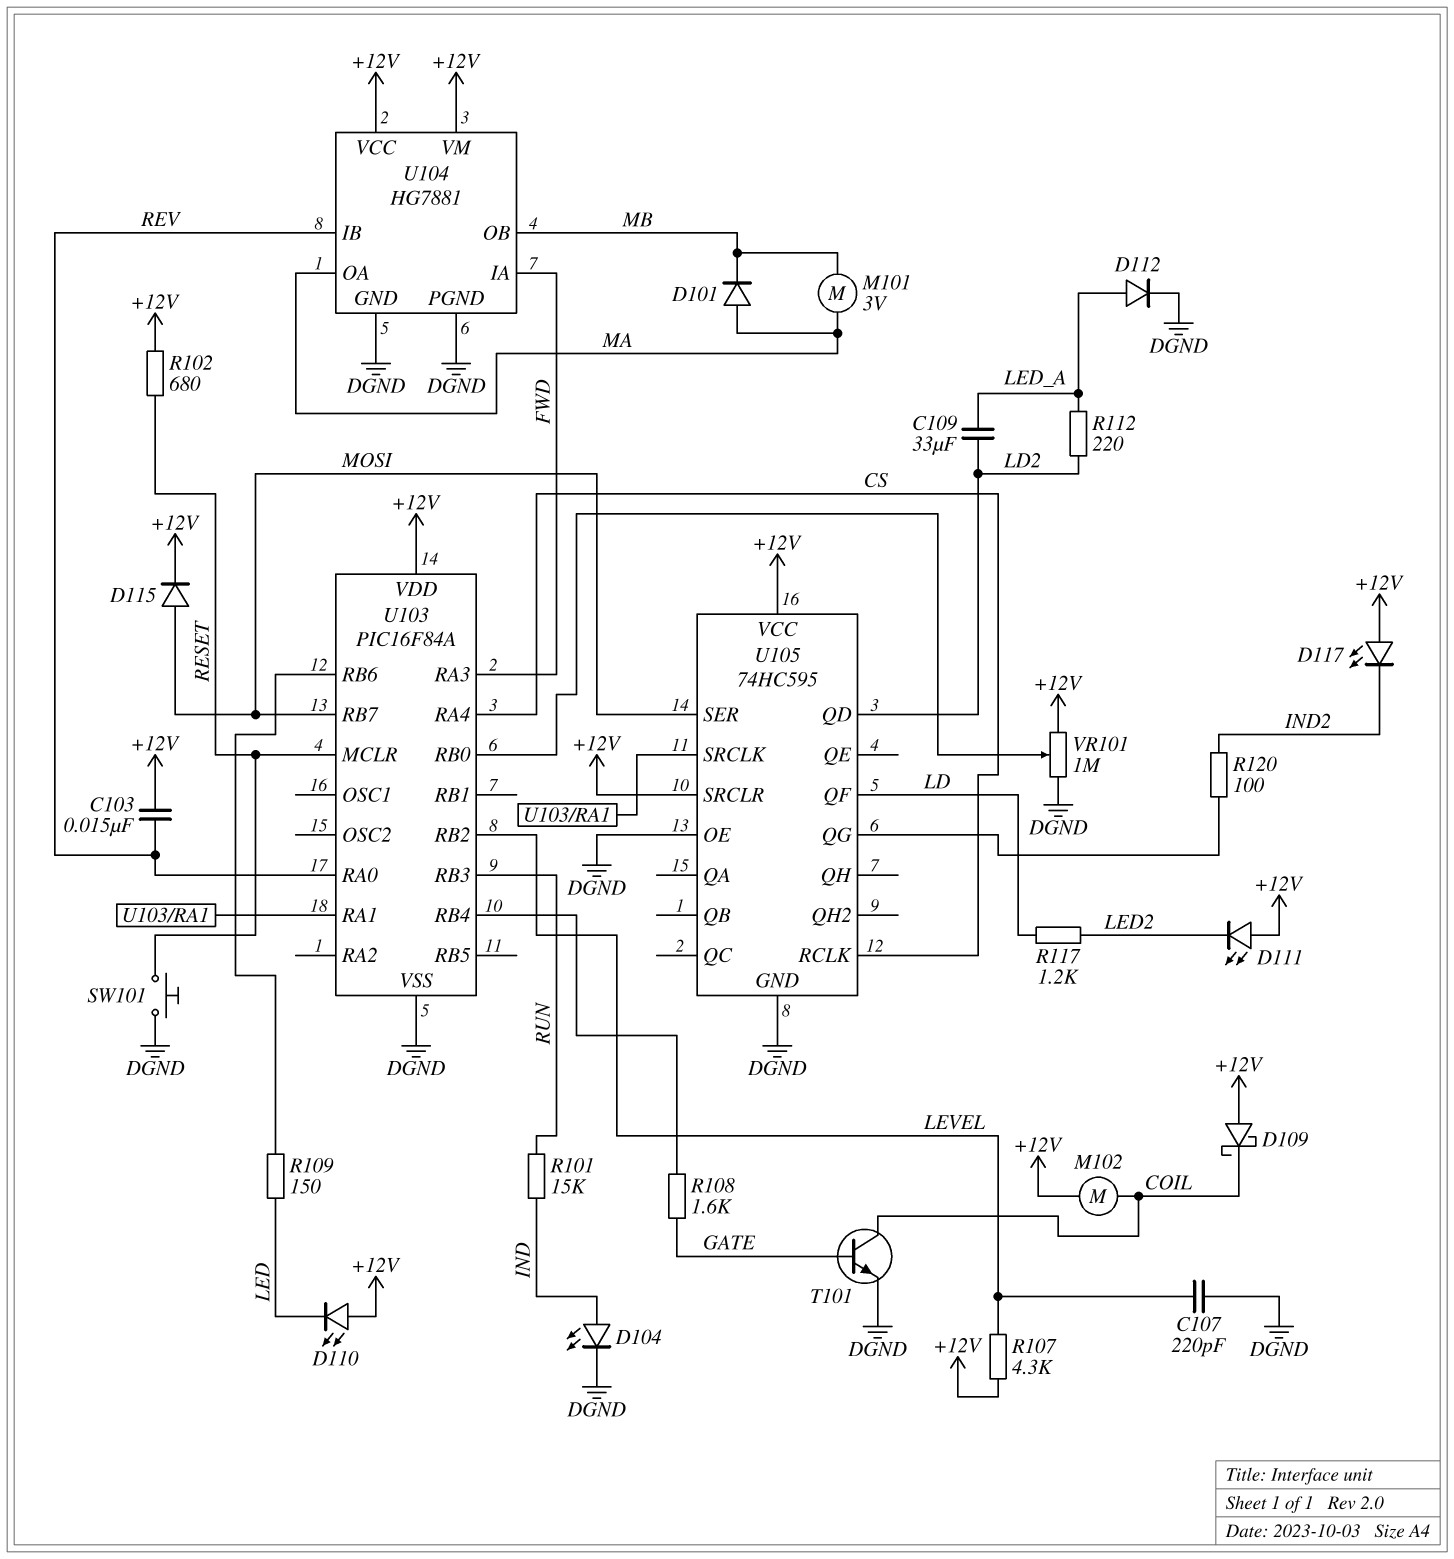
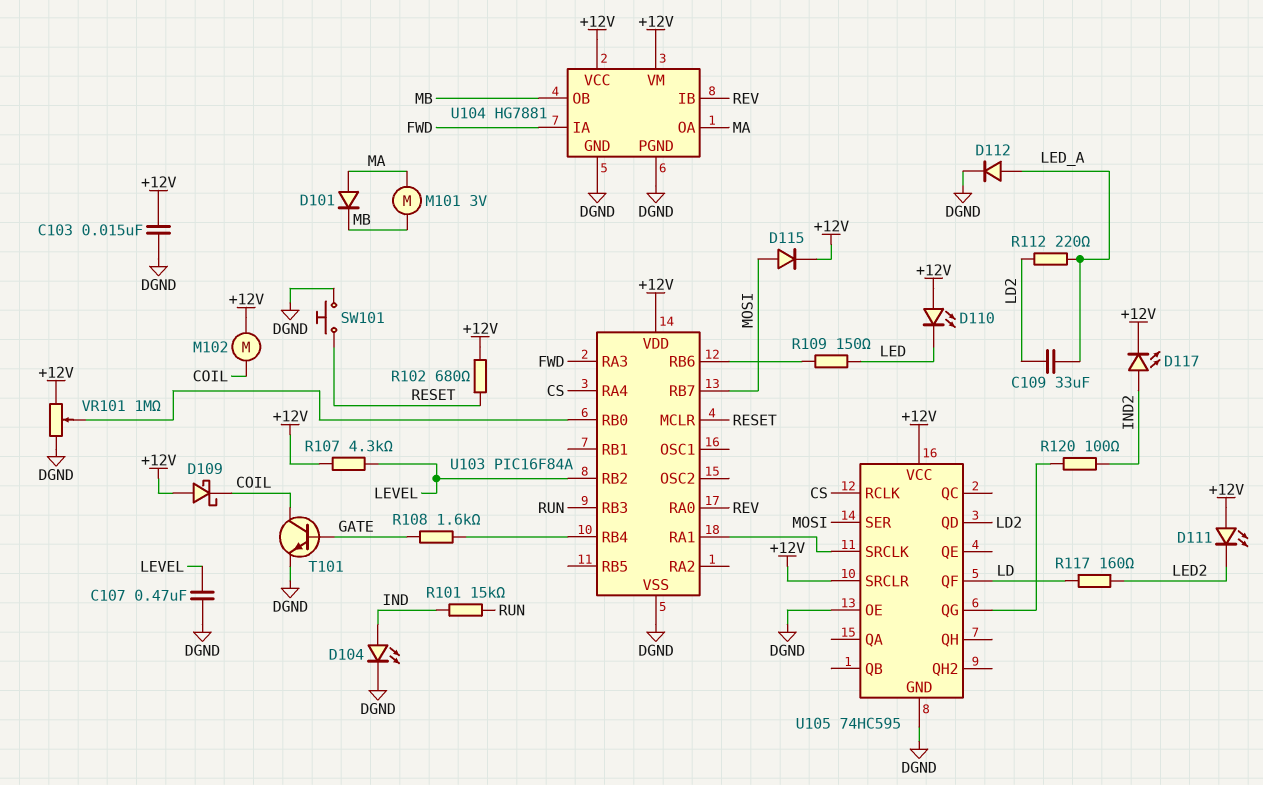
C103: 15nF (+12V, REV) -> 15nF (+12V, DGND)
C107: 220pF (DGND, LEVEL) -> 470nF (DGND, LEVEL)
D117: LED (A +12V, K IND2) -> LED (A IND2, K +12V)
R117: 1.2k (LD, LED2) -> 160 (LD, LED2)

